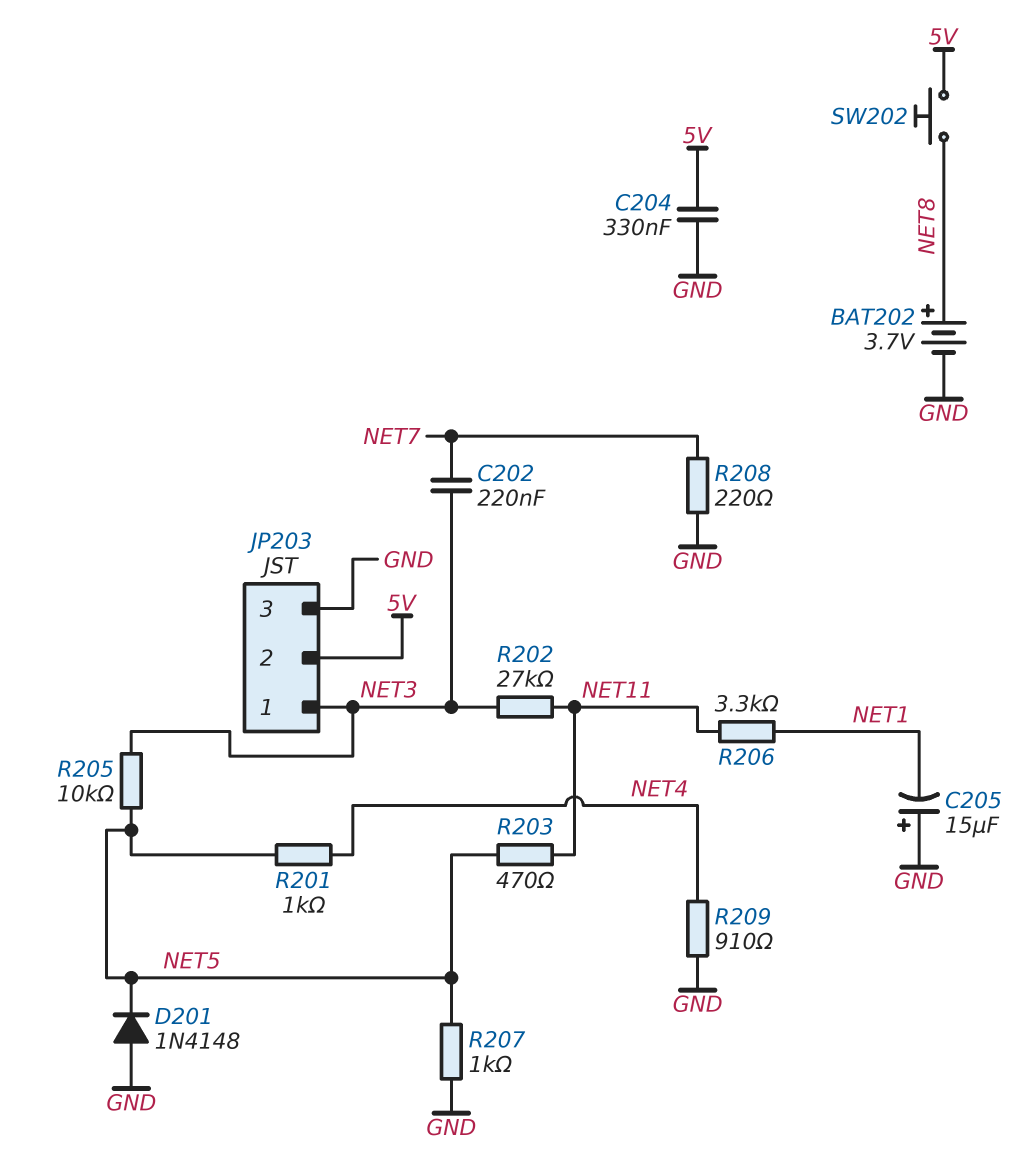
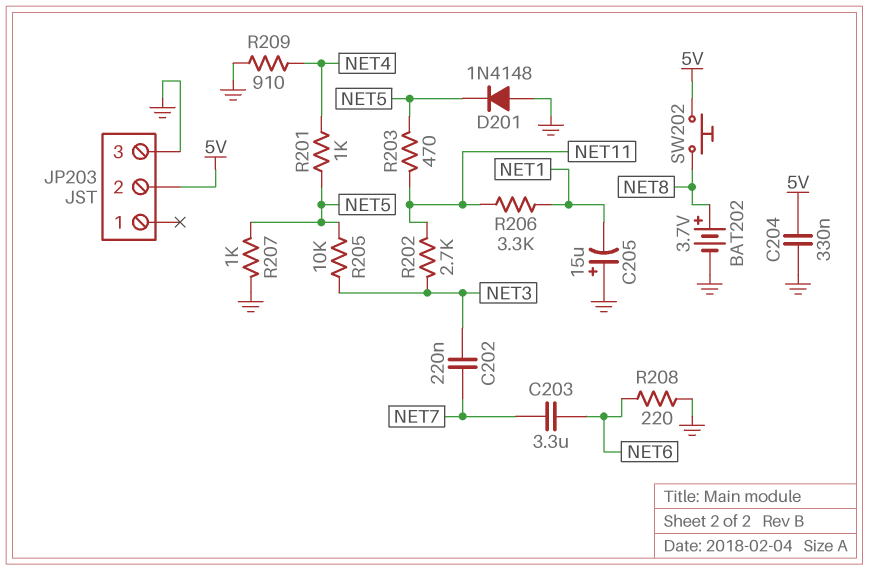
C203: none -> 3.3uF (NET6, NET7)
JP203 pin 1: NET3 -> none
R202: 27k (NET3, NET11) -> 2.7k (NET3, NET11)
R208: 220 (GND, NET7) -> 220 (GND, NET6)

